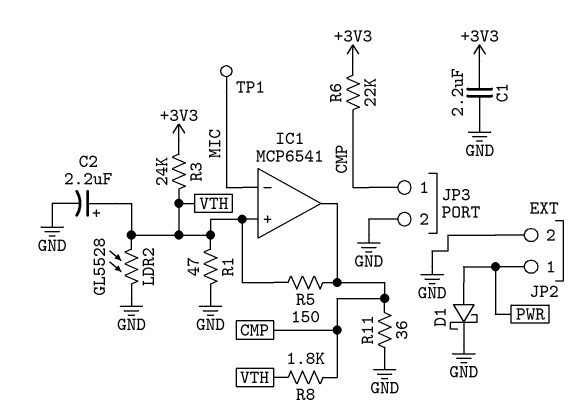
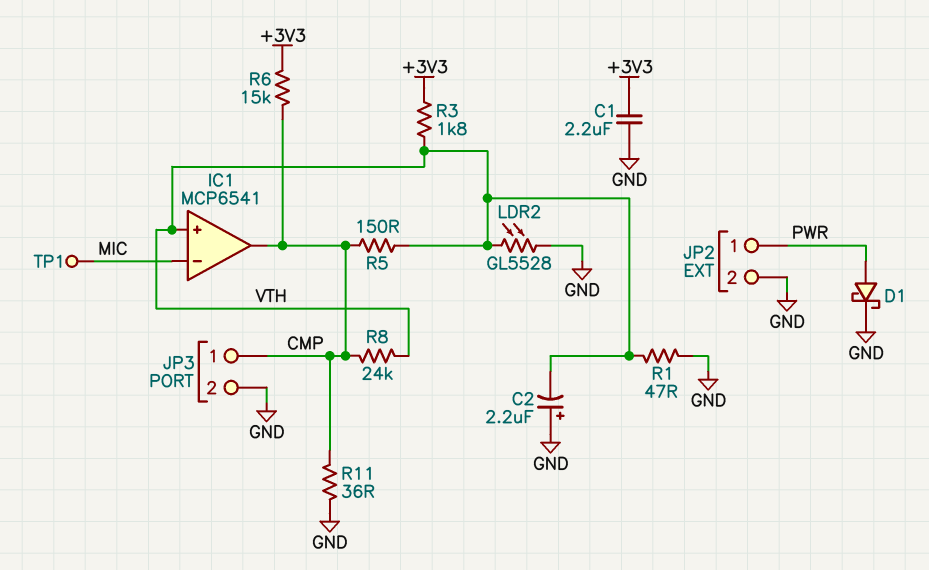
C2: 2.2uF (plus VTH, minus GND) -> 2.2uF (plus GND, minus VTH)
R3: 24k (+3V3, VTH) -> 1.8k (+3V3, VTH)
R6: 22k (+3V3, CMP) -> 15k (+3V3, CMP)
R8: 1.8k (CMP, VTH) -> 24k (CMP, VTH)

